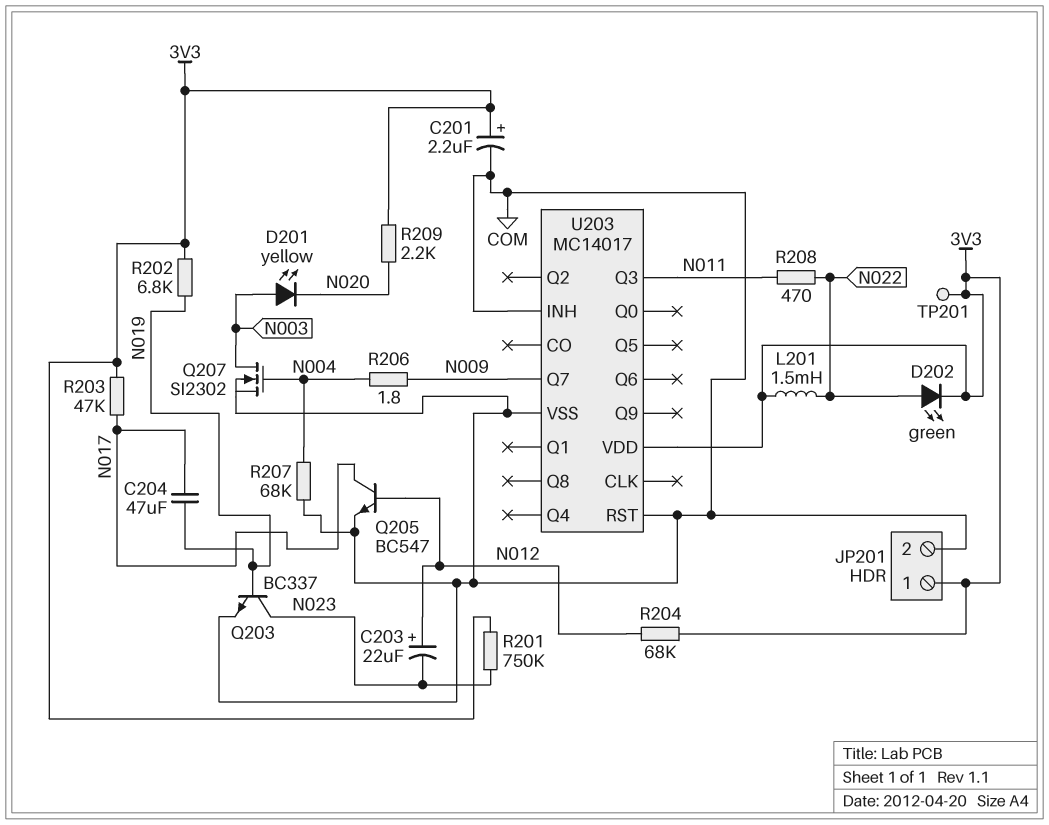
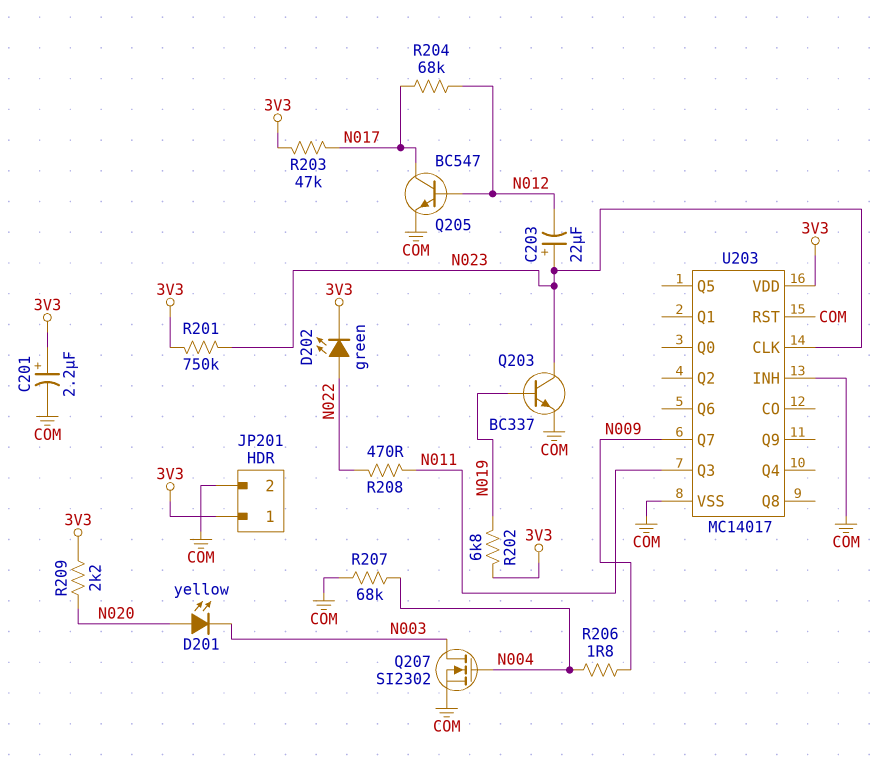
C203: 22uF (plus N012, minus N023) -> 22uF (plus N023, minus N012)
C204: 47uF (N017, N019) -> none
D201: LED yellow (A N003, K N020) -> LED yellow (A N020, K N003)
L201: 1.5mH (3V3, N022) -> none
R204: 68k (3V3, N012) -> 68k (N012, N017)
TP201: test point (3V3) -> none
U203 pin CLK: none -> N023

